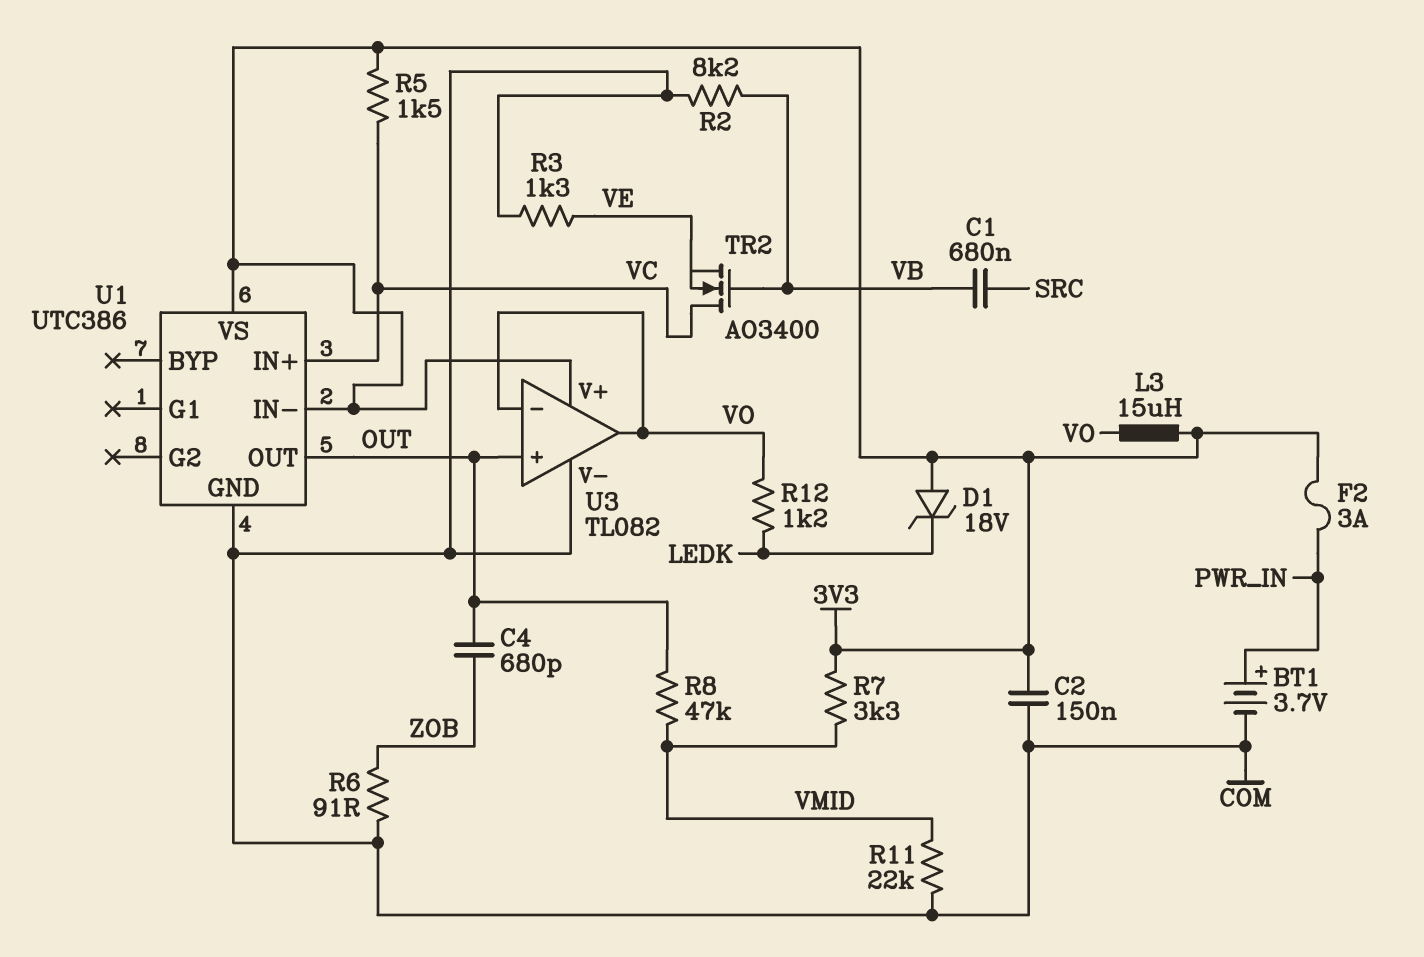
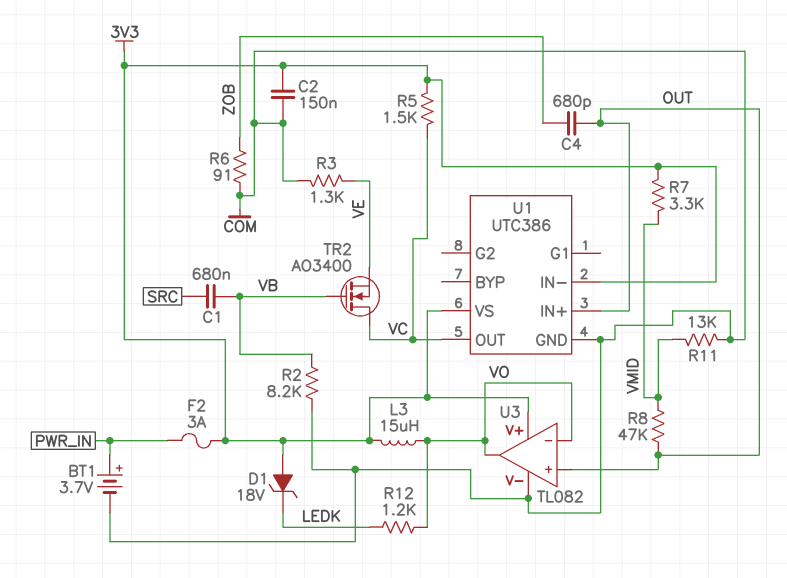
R11: 22k (COM, VMID) -> 13k (COM, VMID)
U1 pin IN+: VC -> OUT
U1 pin OUT: OUT -> VC

